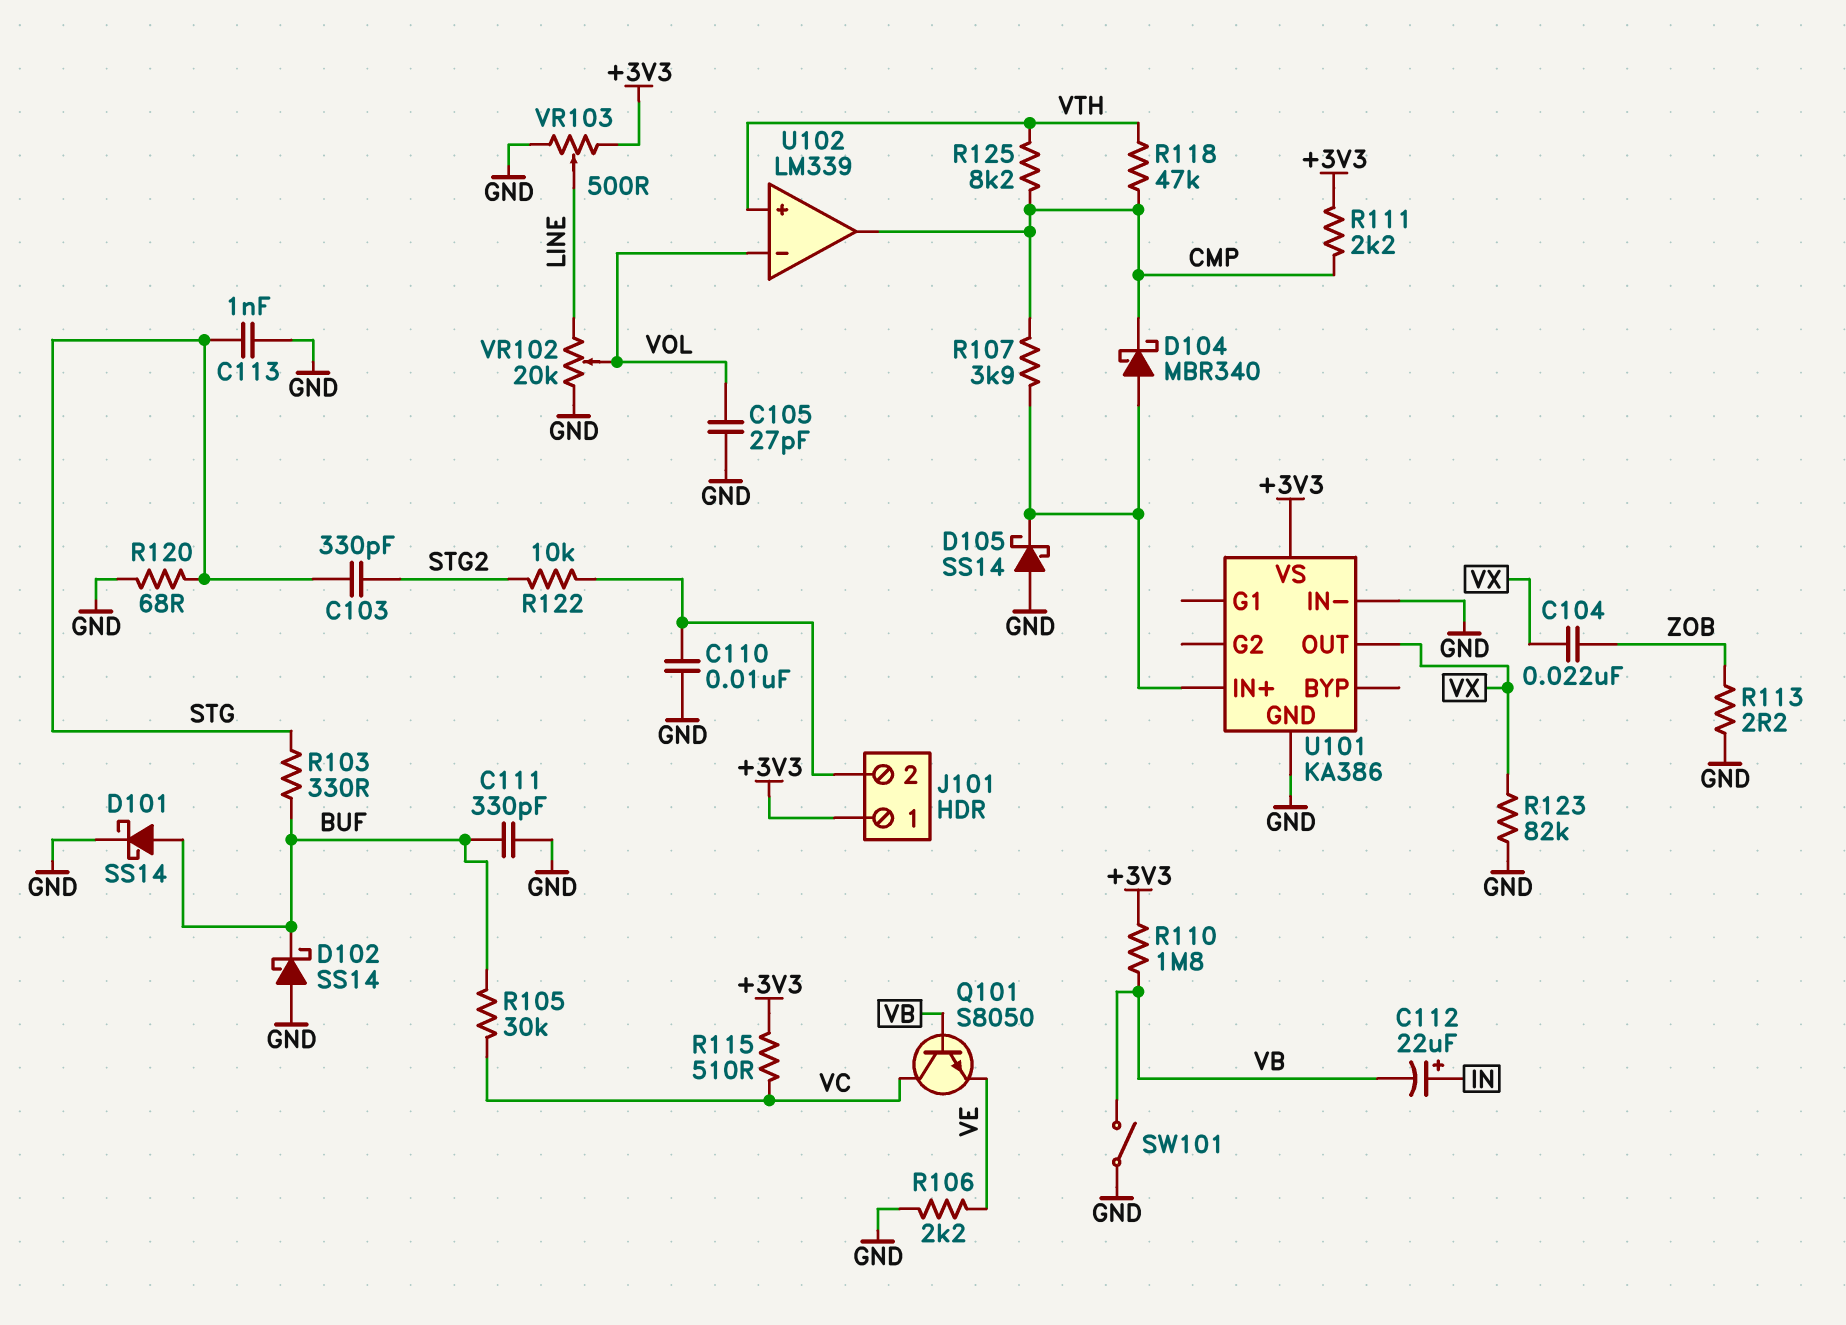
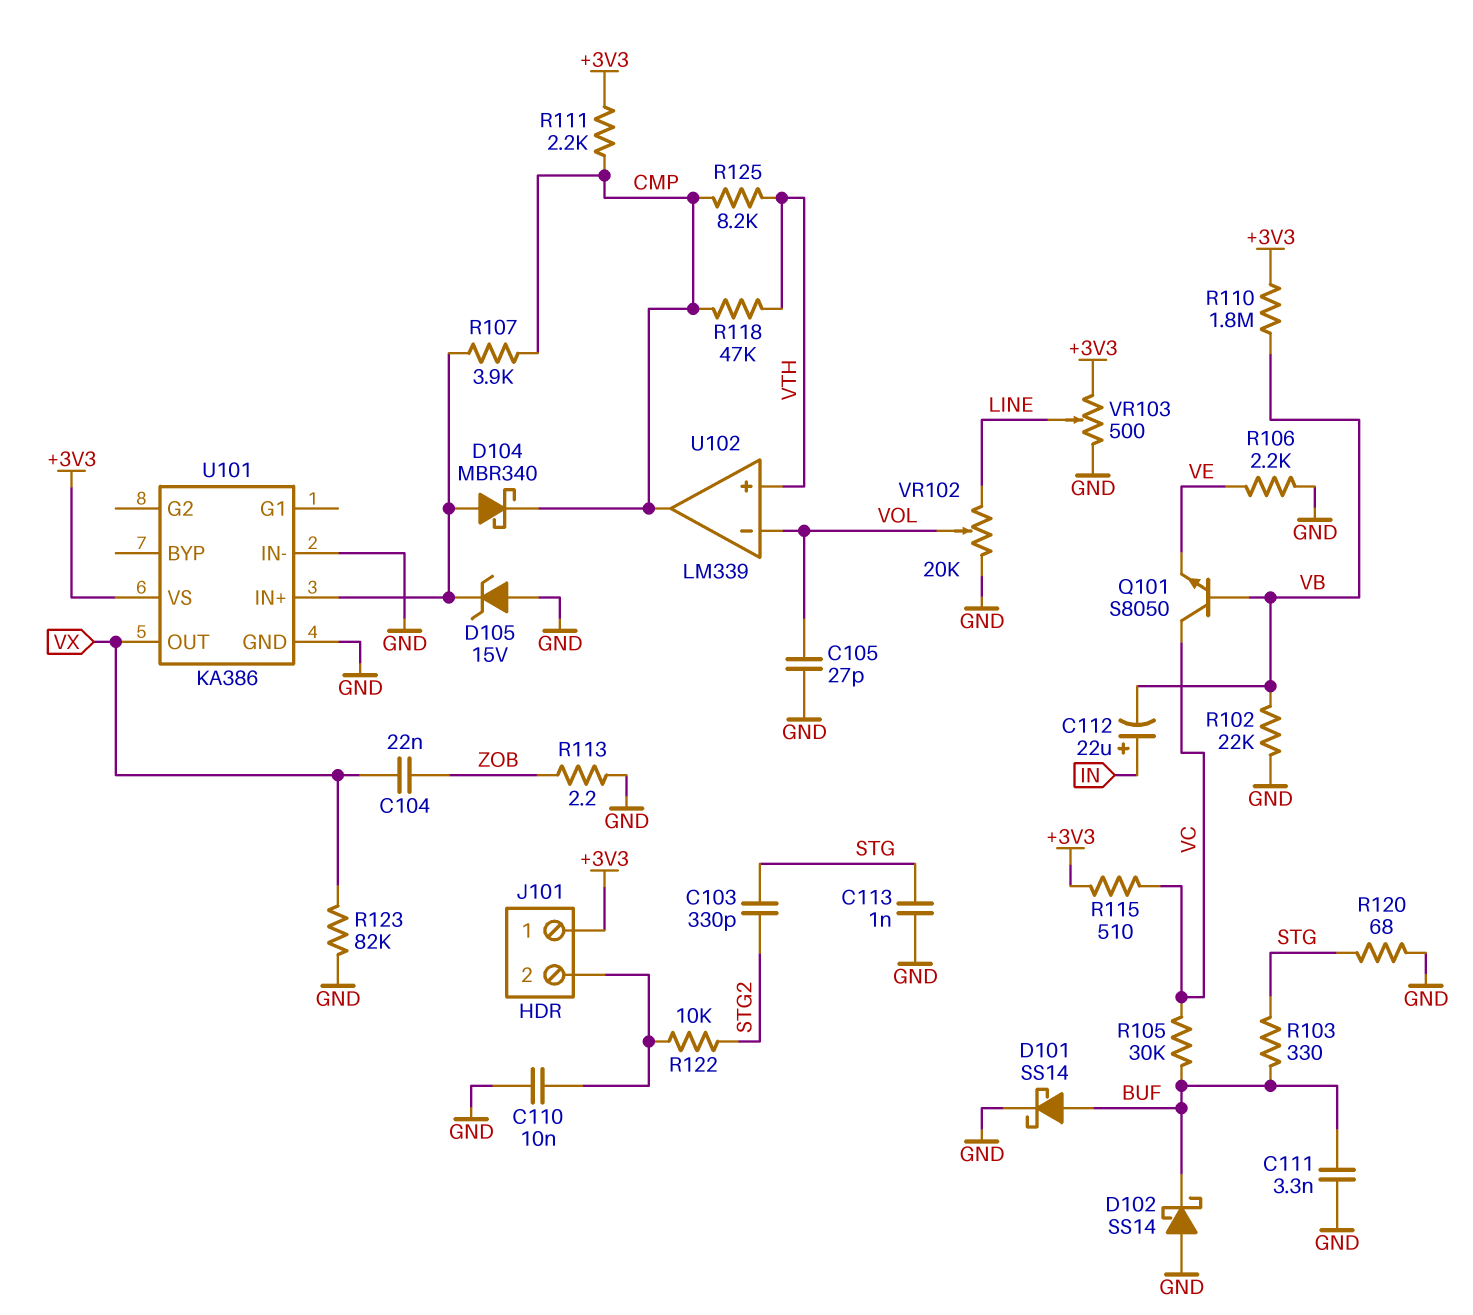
C111: 330pF (BUF, GND) -> 3.3nF (BUF, GND)
D105: schottky SS14 (A GND, K U101/IN+) -> zener 15V (A GND, K U101/IN+)
R102: none -> 22k (GND, VB)
SW101: switch (GND, VB) -> none

